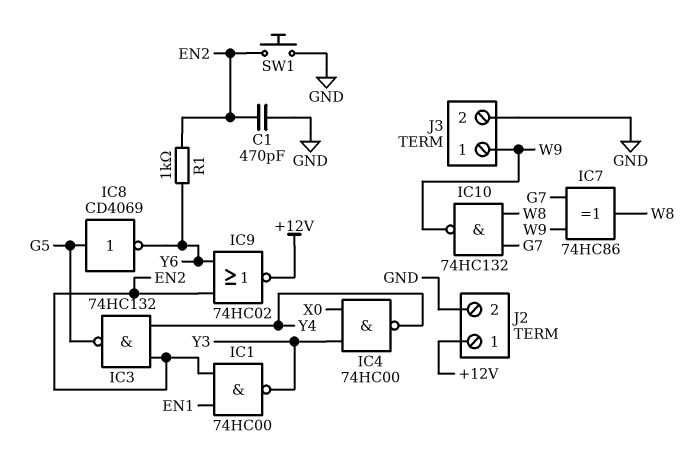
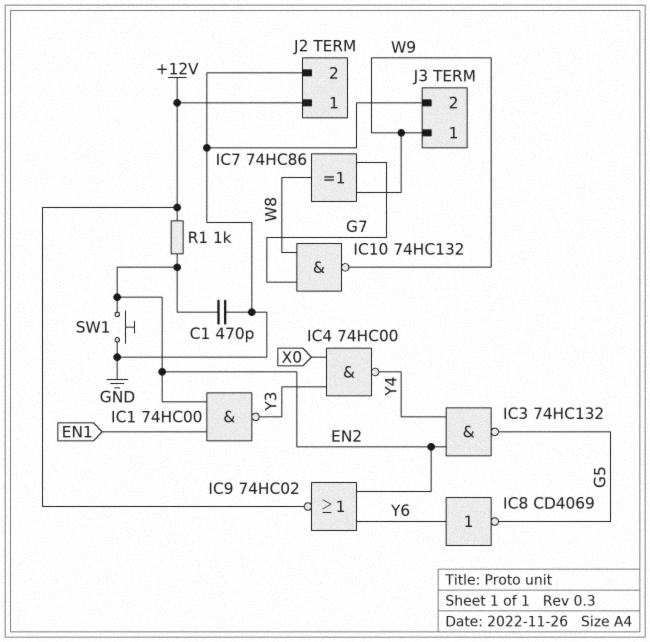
IC8: NOT CD4069 (in G5, out Y6) -> NOT CD4069 (in Y6, out G5)
R1: 1k (EN2, Y6) -> 1k (+12V, EN2)

